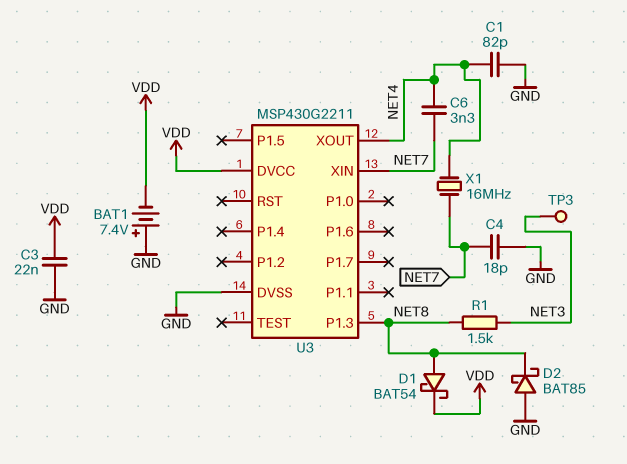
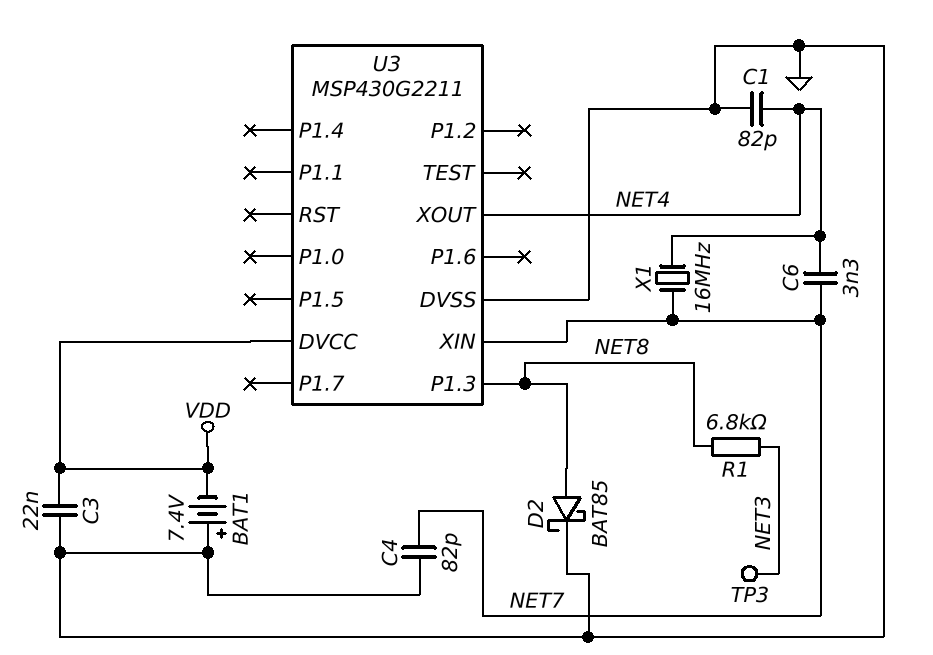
C4: 18pF (GND, NET7) -> 82pF (GND, NET7)
D1: schottky BAT54 (A NET8, K VDD) -> none
D2: schottky BAT85 (A GND, K NET8) -> schottky BAT85 (A NET8, K GND)
R1: 1.5k (NET3, NET8) -> 6.8k (NET3, NET8)

